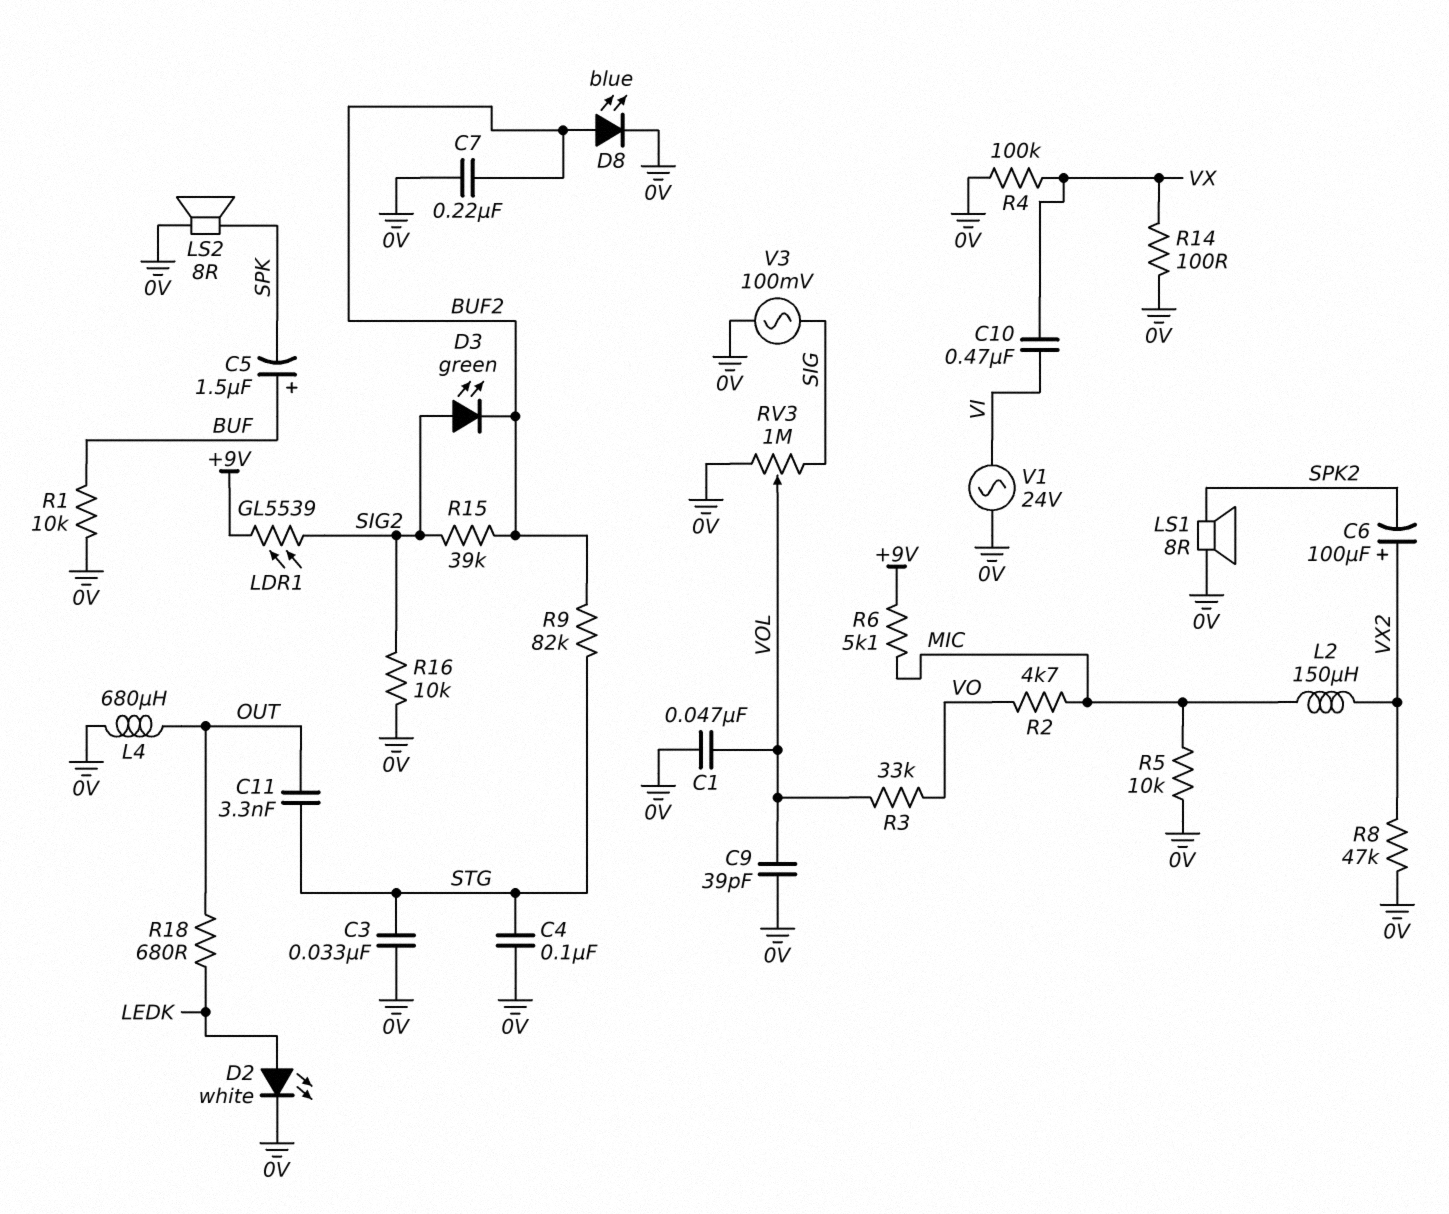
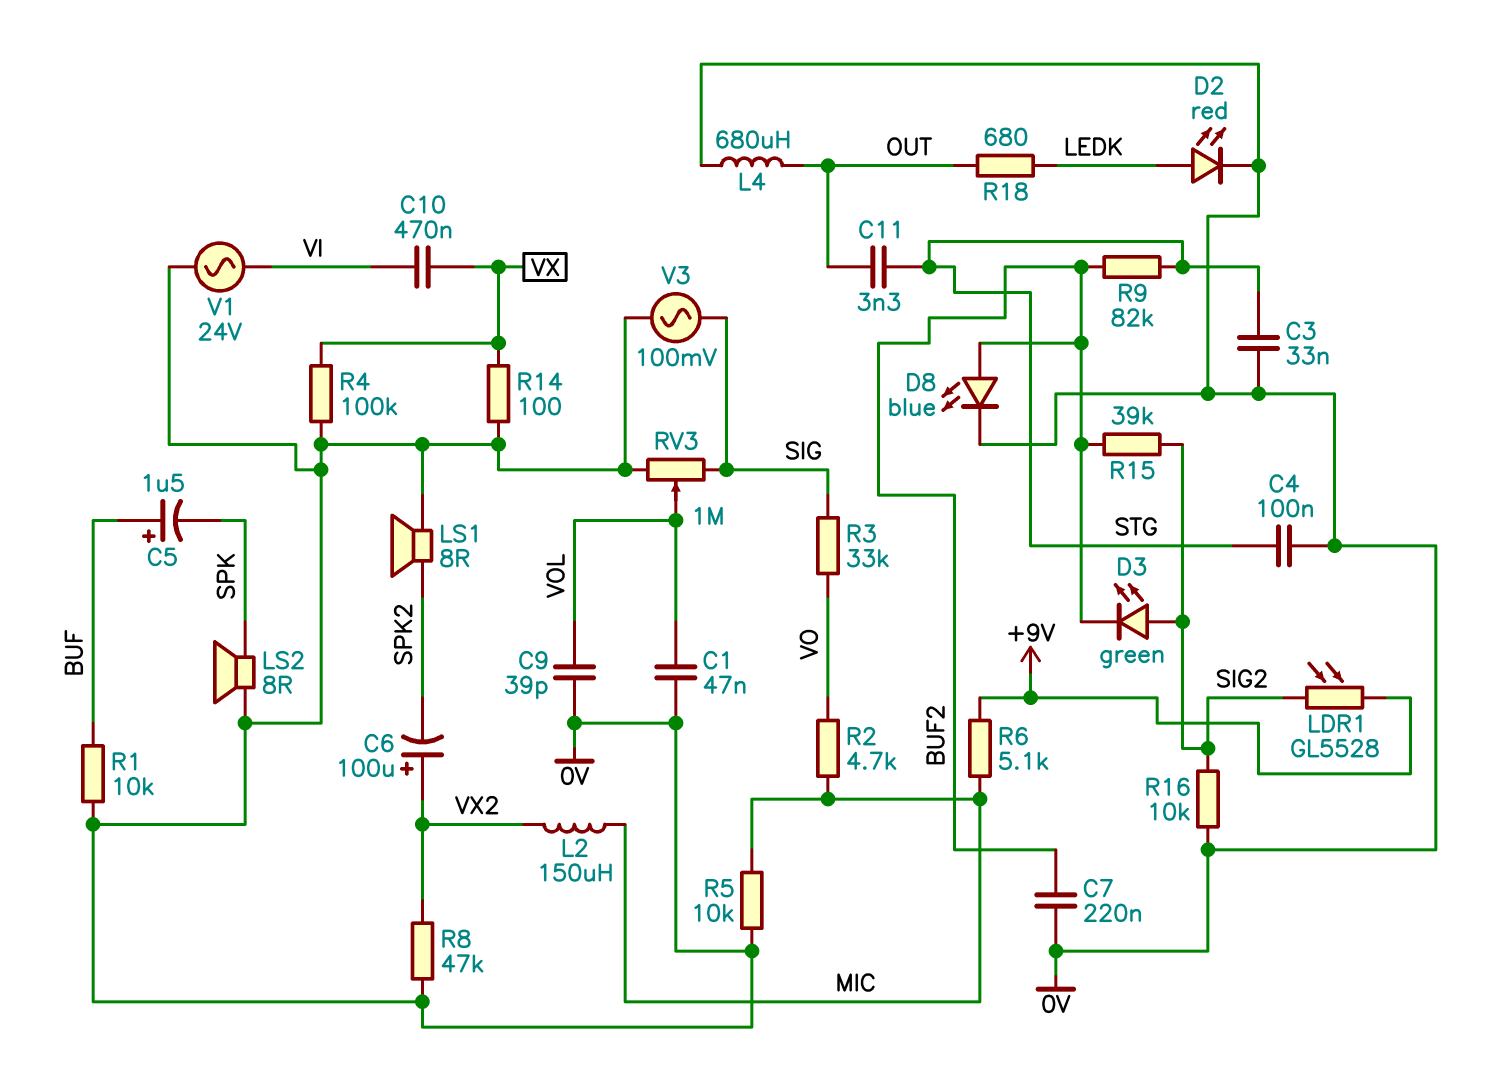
D2: LED white (A LEDK, K 0V) -> LED red (A LEDK, K 0V)
LDR1: GL5539 (+9V, SIG2) -> GL5528 (+9V, SIG2)
R3: 33k (VO, VOL) -> 33k (SIG, VO)

